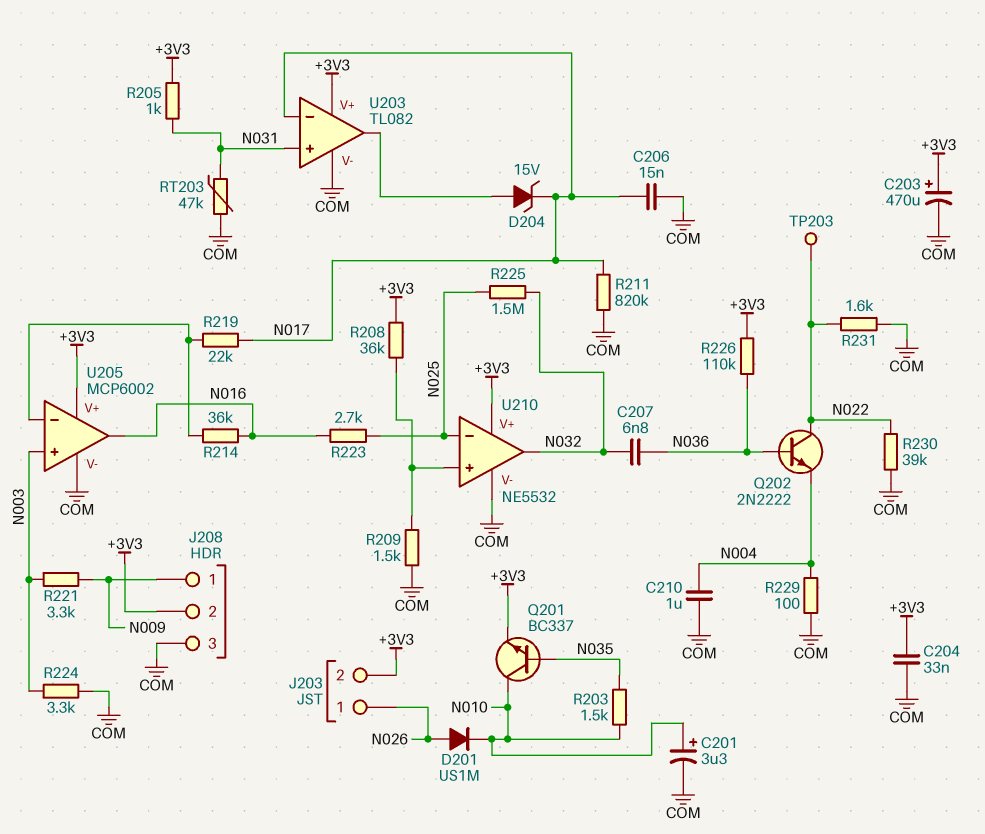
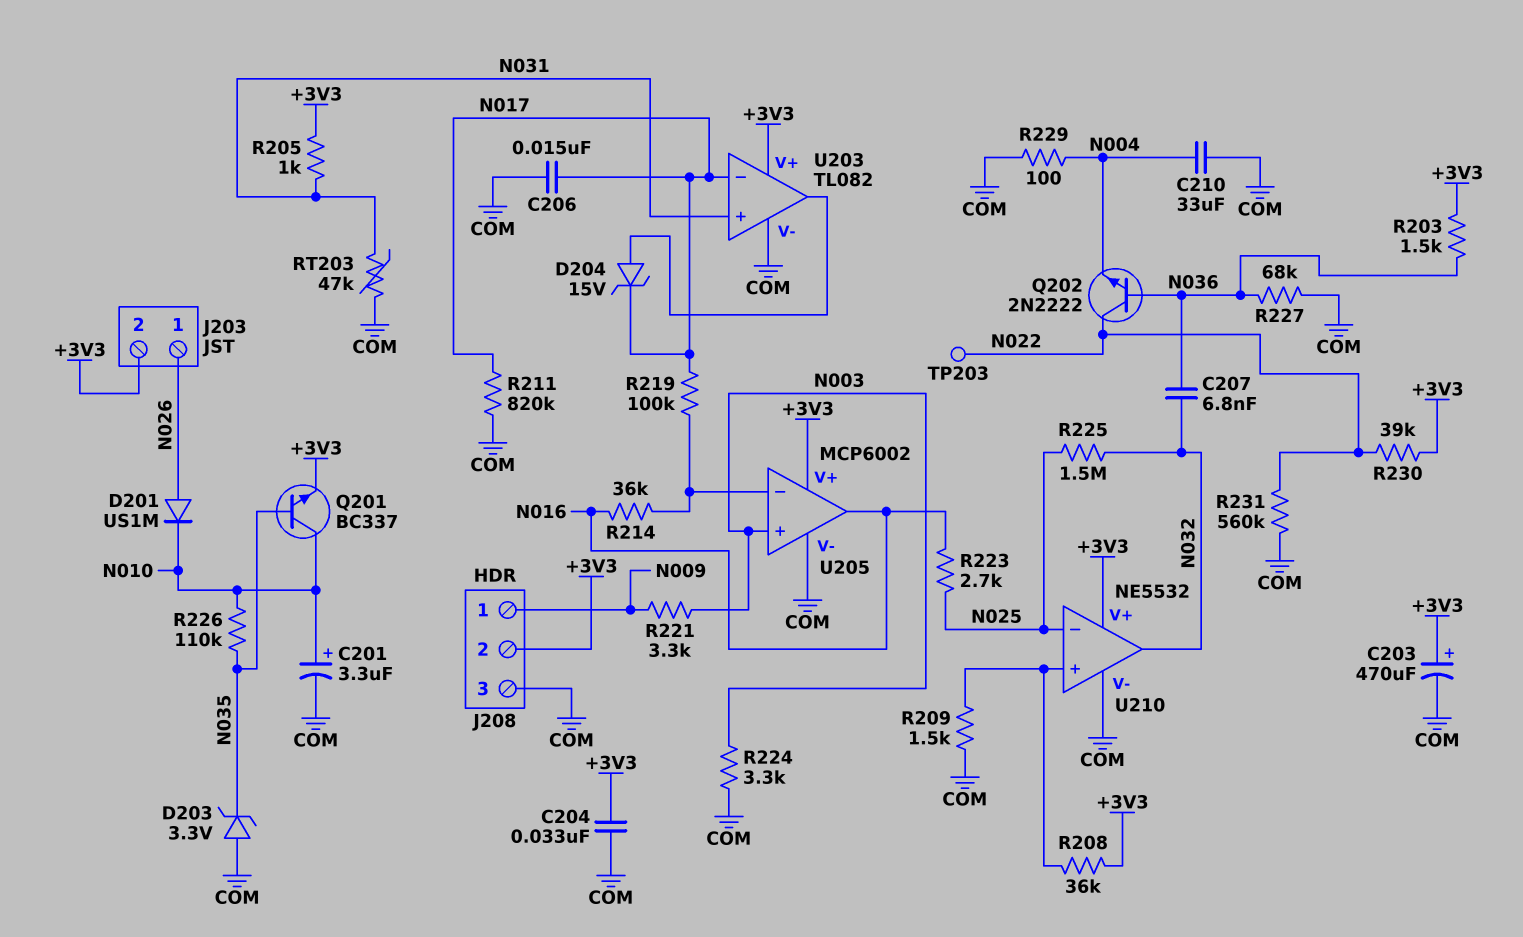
C210: 1uF (COM, N004) -> 33uF (COM, N004)
D203: none -> zener 3.3V (A COM, K N035)
R203: 1.5k (N010, N035) -> 1.5k (+3V3, N036)
R219: 22k (N017, U205/in-) -> 100k (N017, U205/in-)
R226: 110k (+3V3, N036) -> 110k (N010, N035)
R227: none -> 68k (COM, N036)
R230: 39k (COM, N022) -> 39k (+3V3, N022)
R231: 1.6k (COM, N022) -> 560k (COM, N022)

